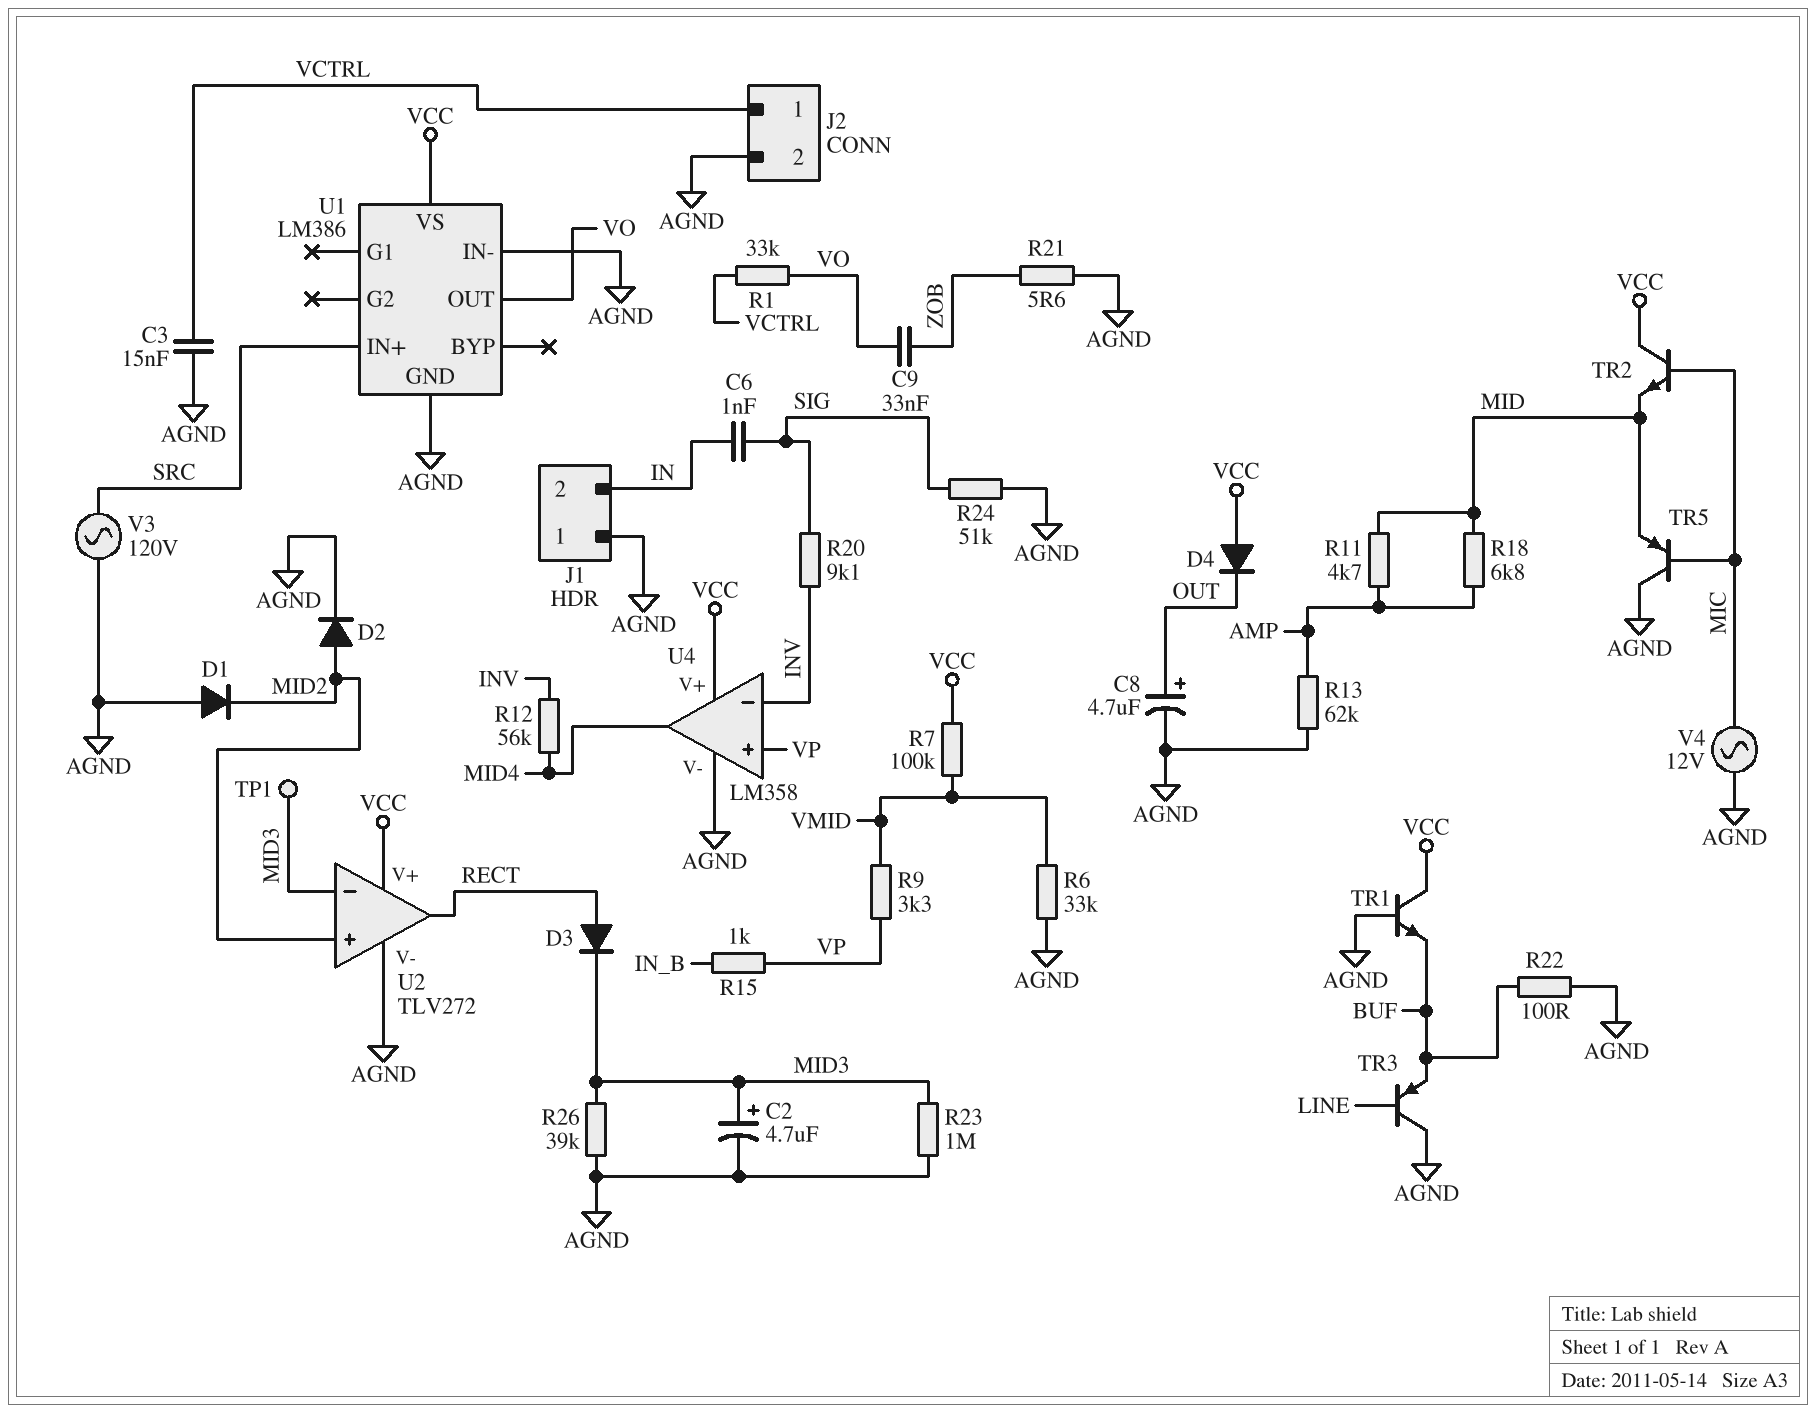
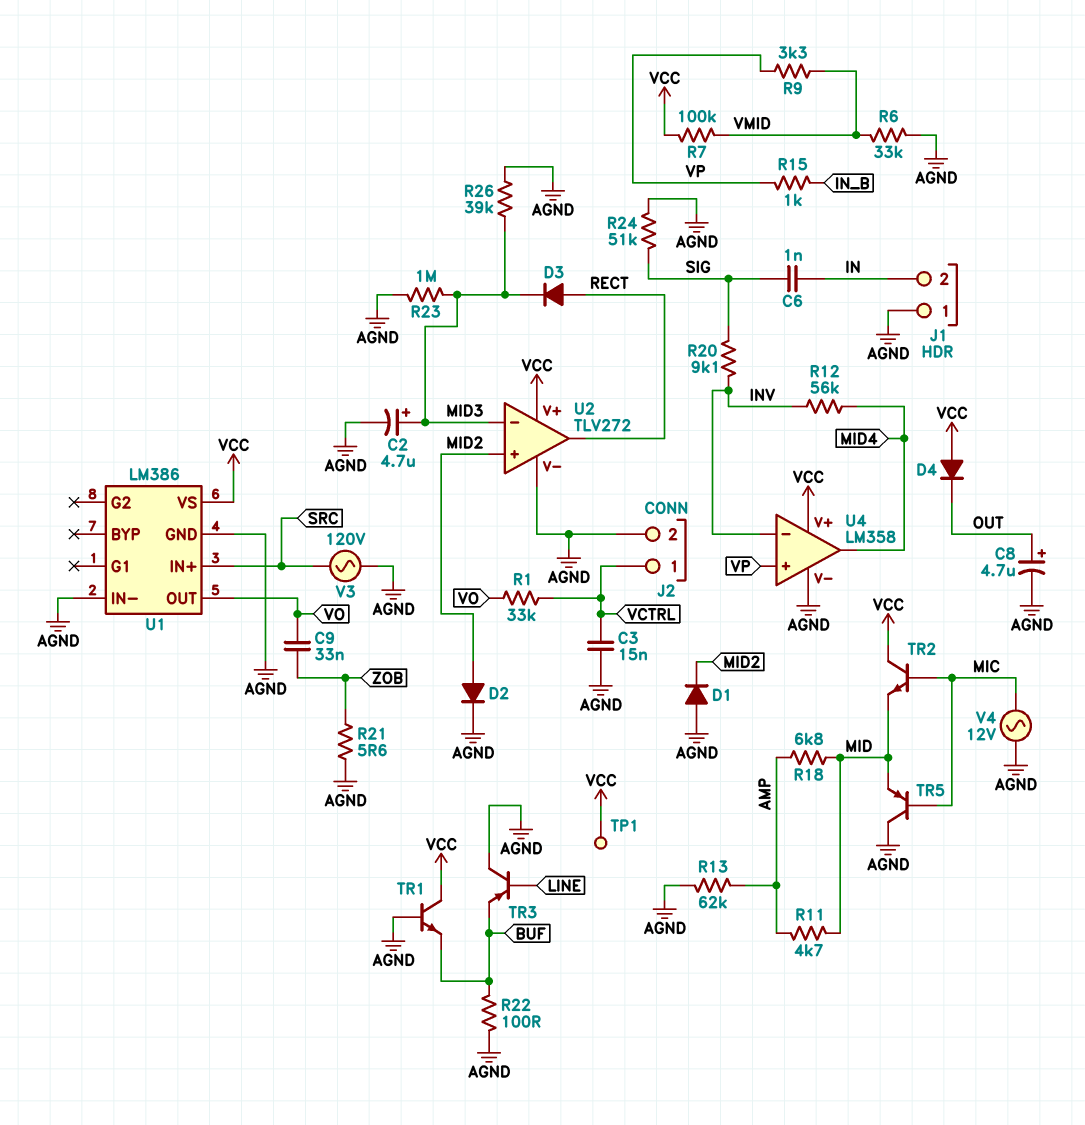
TP1: test point (MID3) -> test point (VCC)

